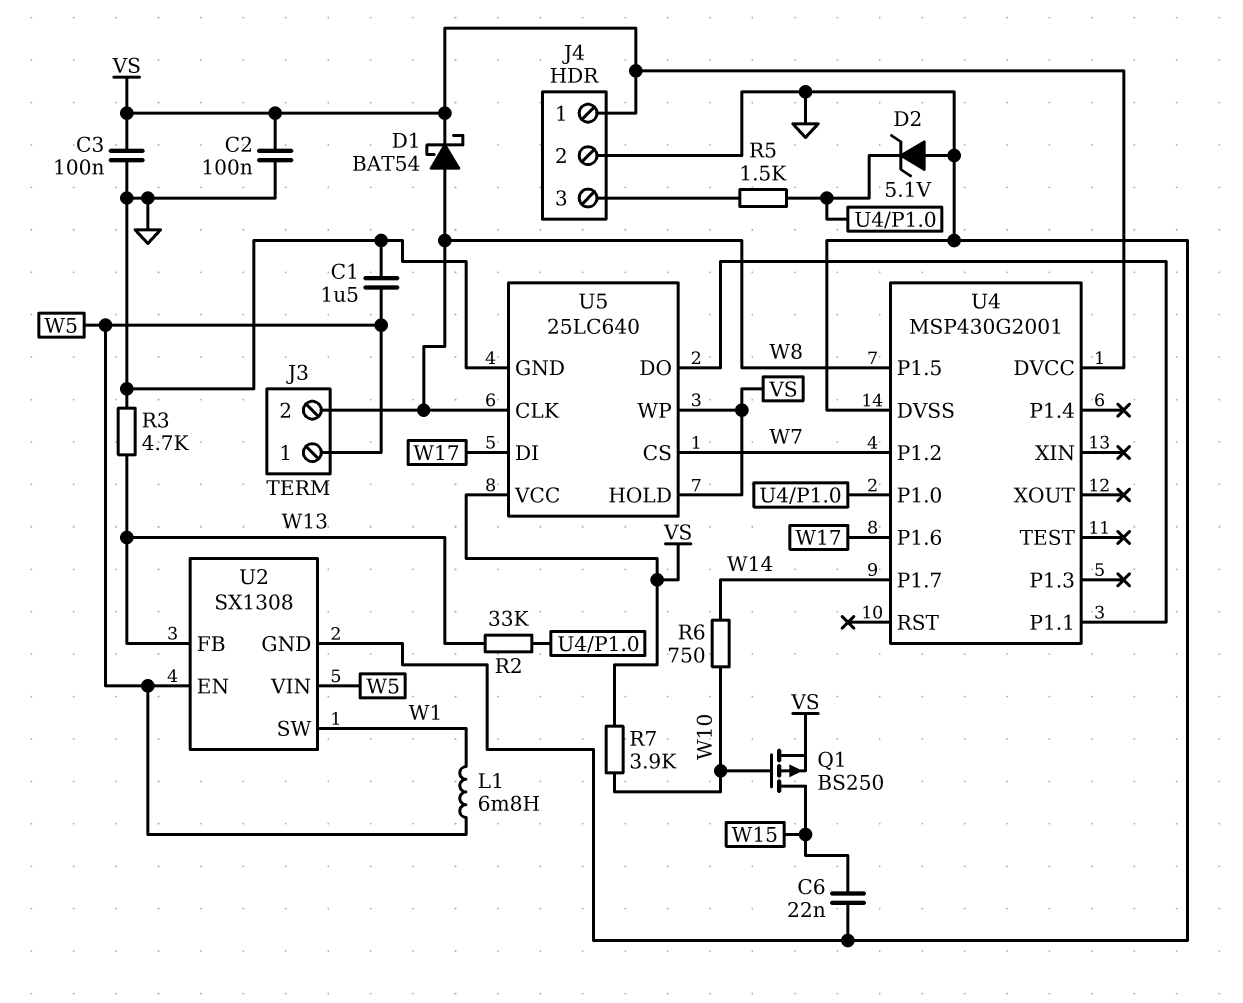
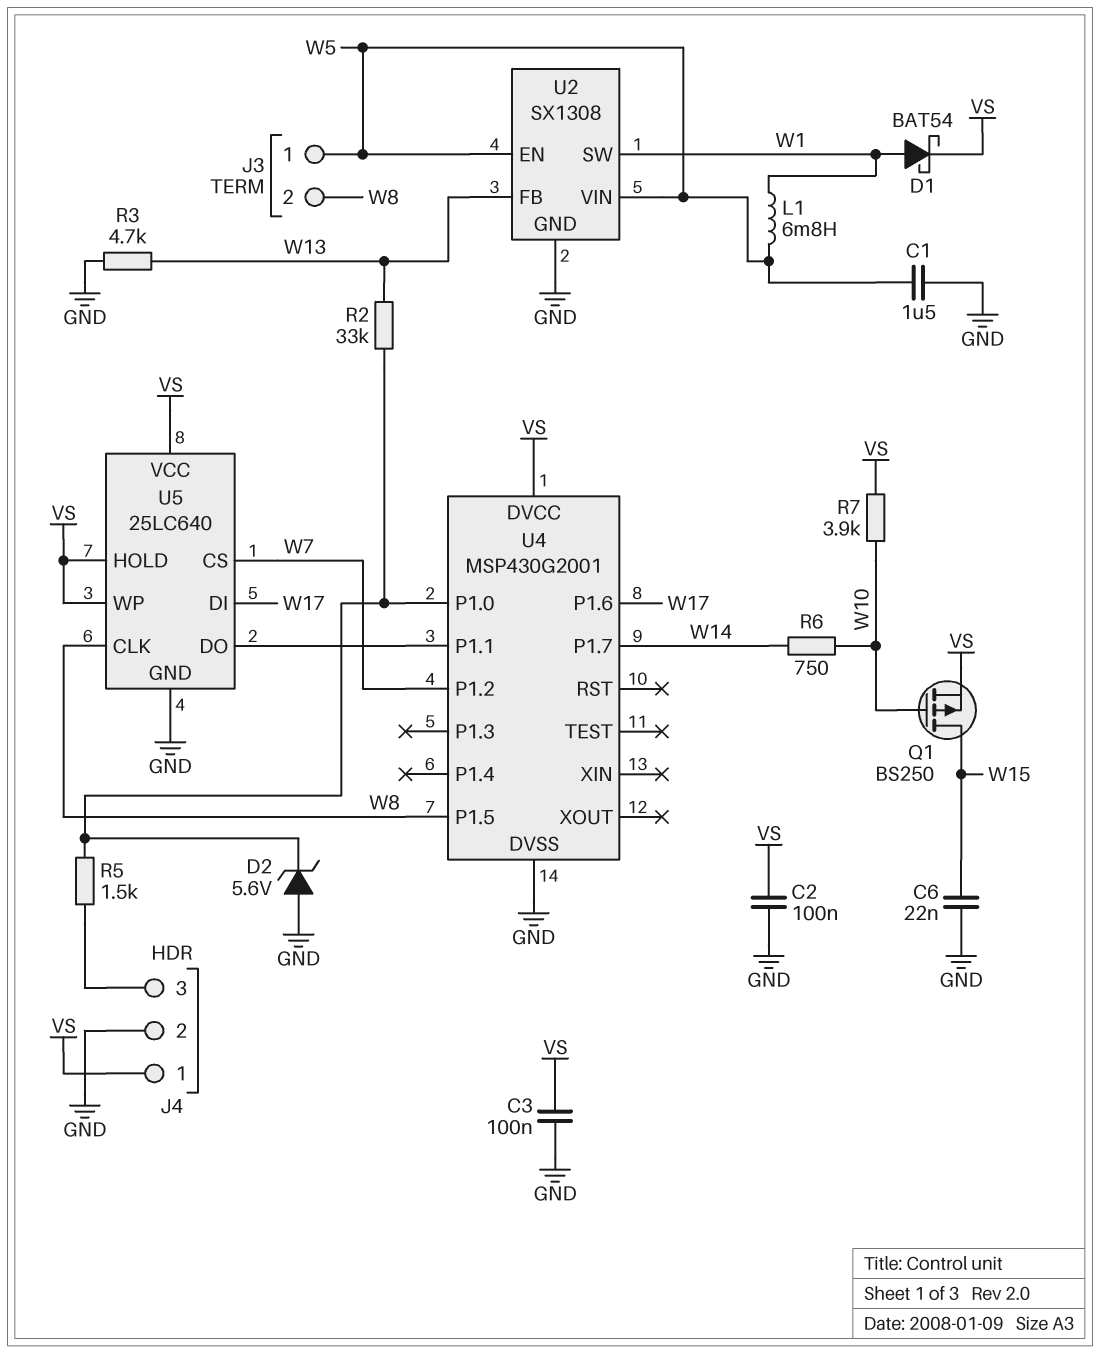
D1: schottky BAT54 (A W8, K VS) -> schottky BAT54 (A W1, K VS)
D2: zener 5.1V (A GND, K U4/P1.0) -> zener 5.6V (A GND, K U4/P1.0)

